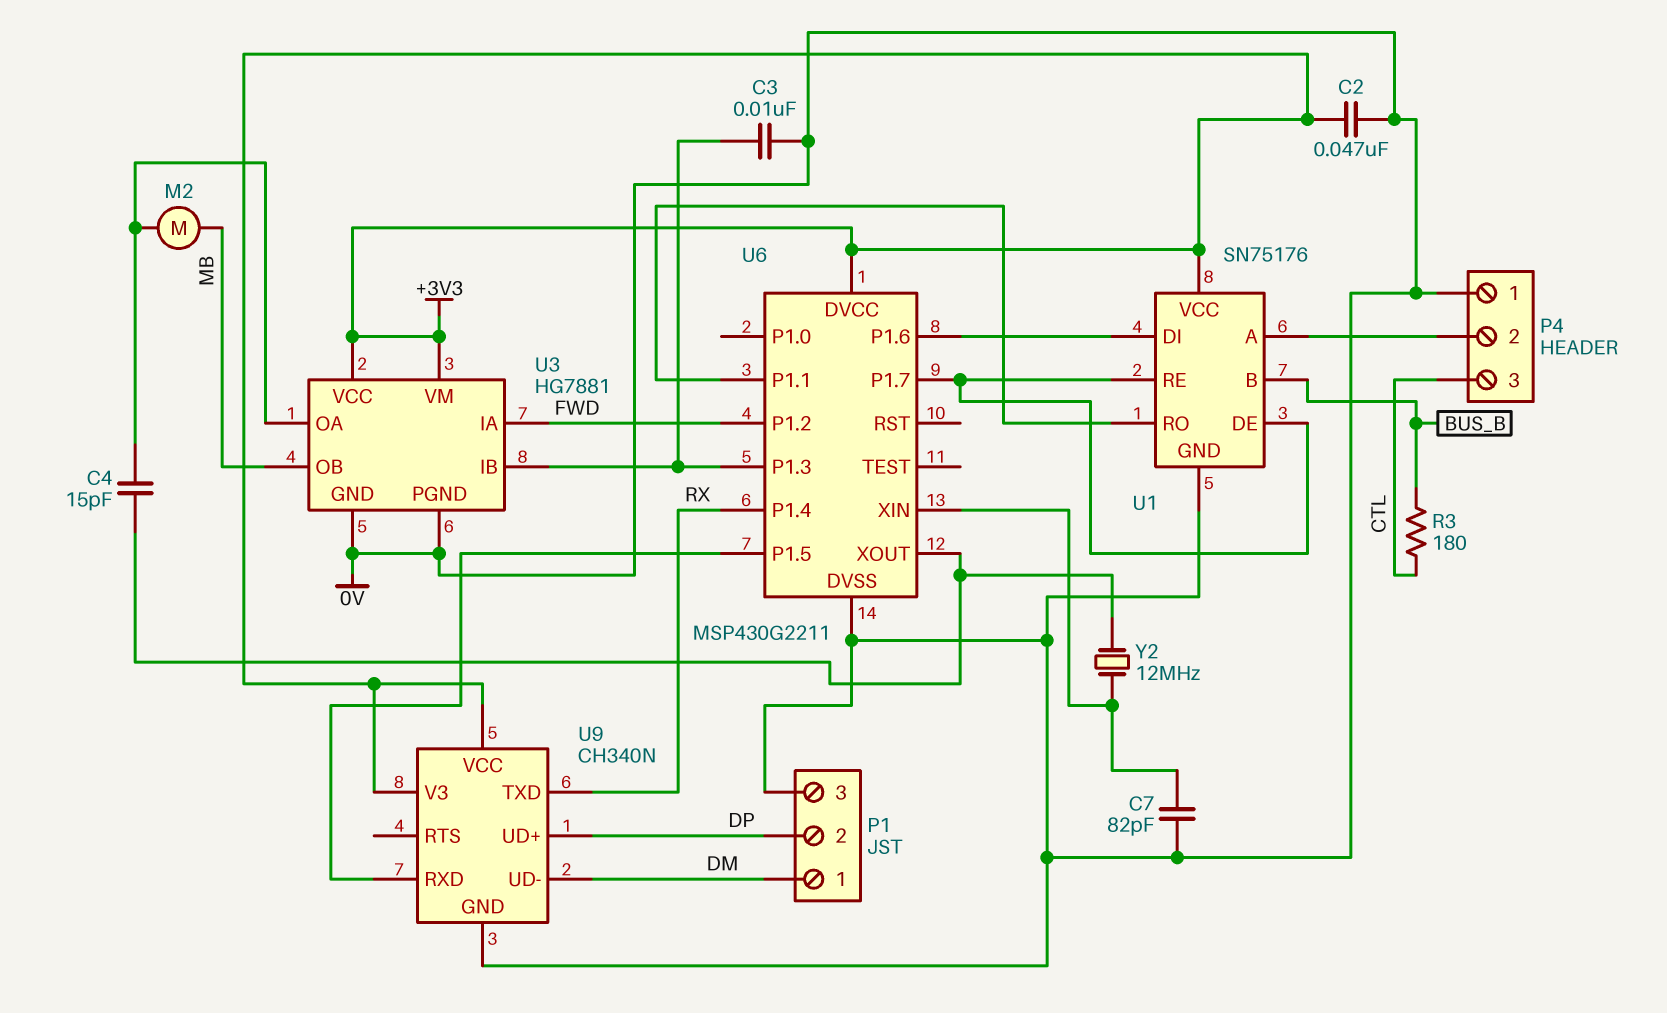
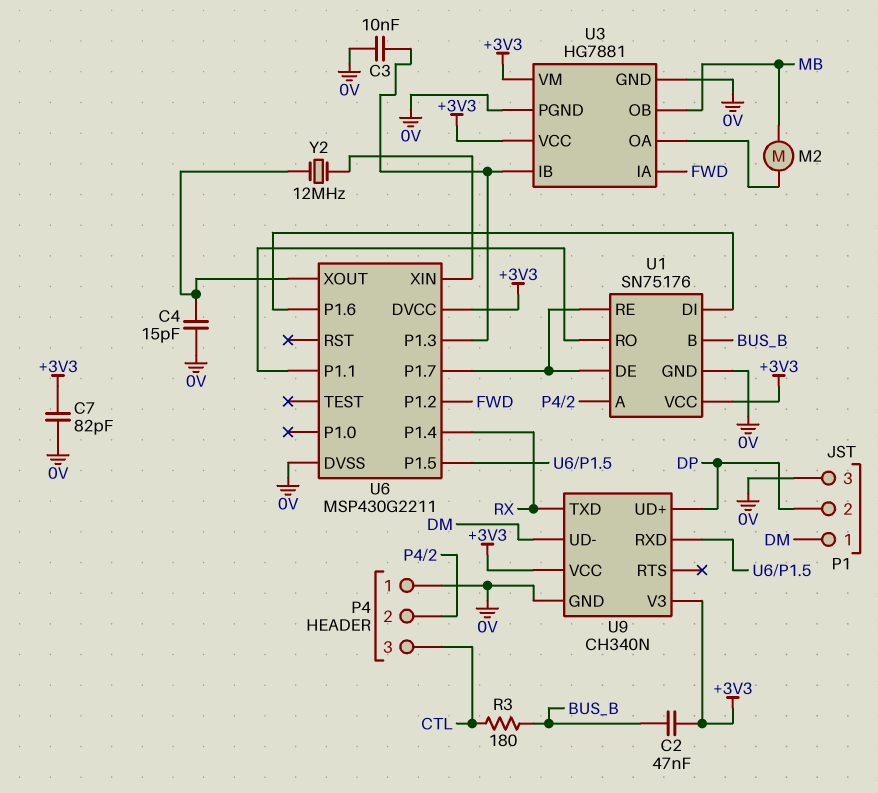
C2: 47nF (+3V3, 0V) -> 47nF (+3V3, BUS_B)
C4: 15pF (U3/OA, U6/XOUT) -> 15pF (0V, U6/XOUT)
C7: 82pF (0V, U6/XIN) -> 82pF (+3V3, 0V)

